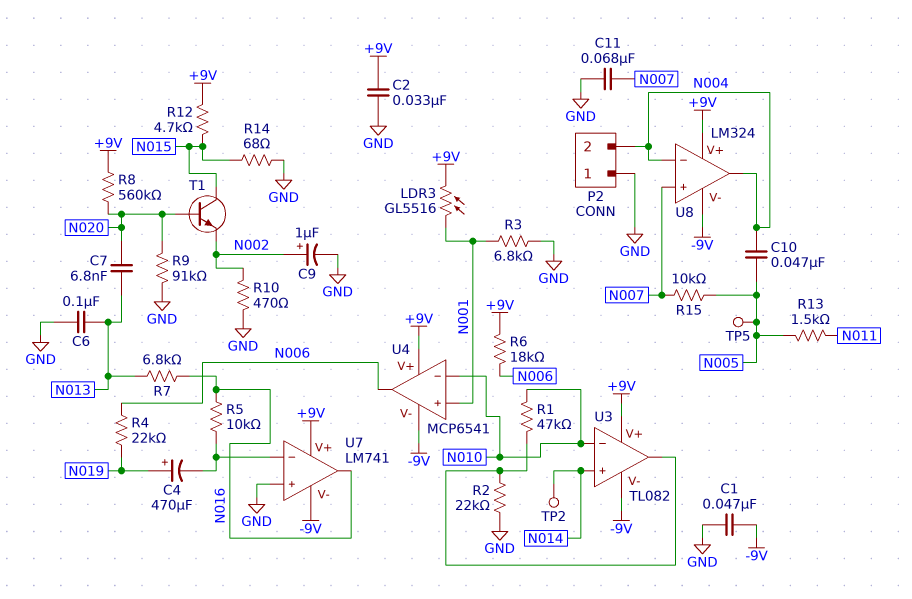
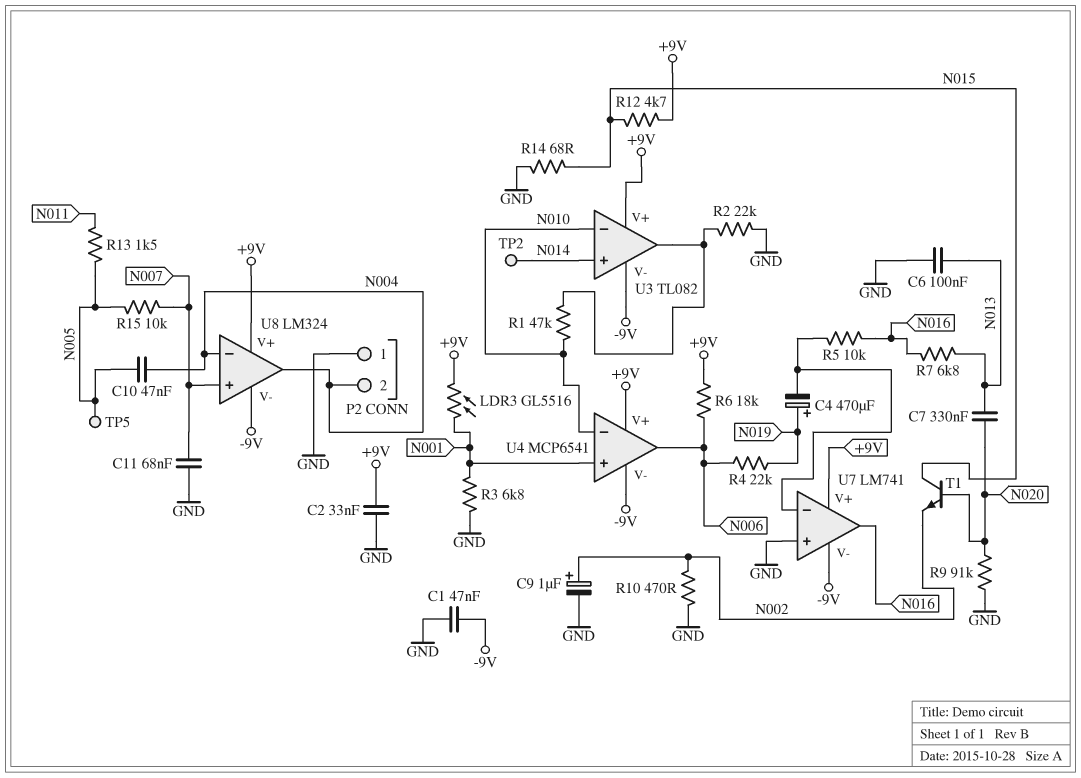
C7: 6.8nF (N013, N020) -> 330nF (N013, N020)
R8: 560k (+9V, N020) -> none

